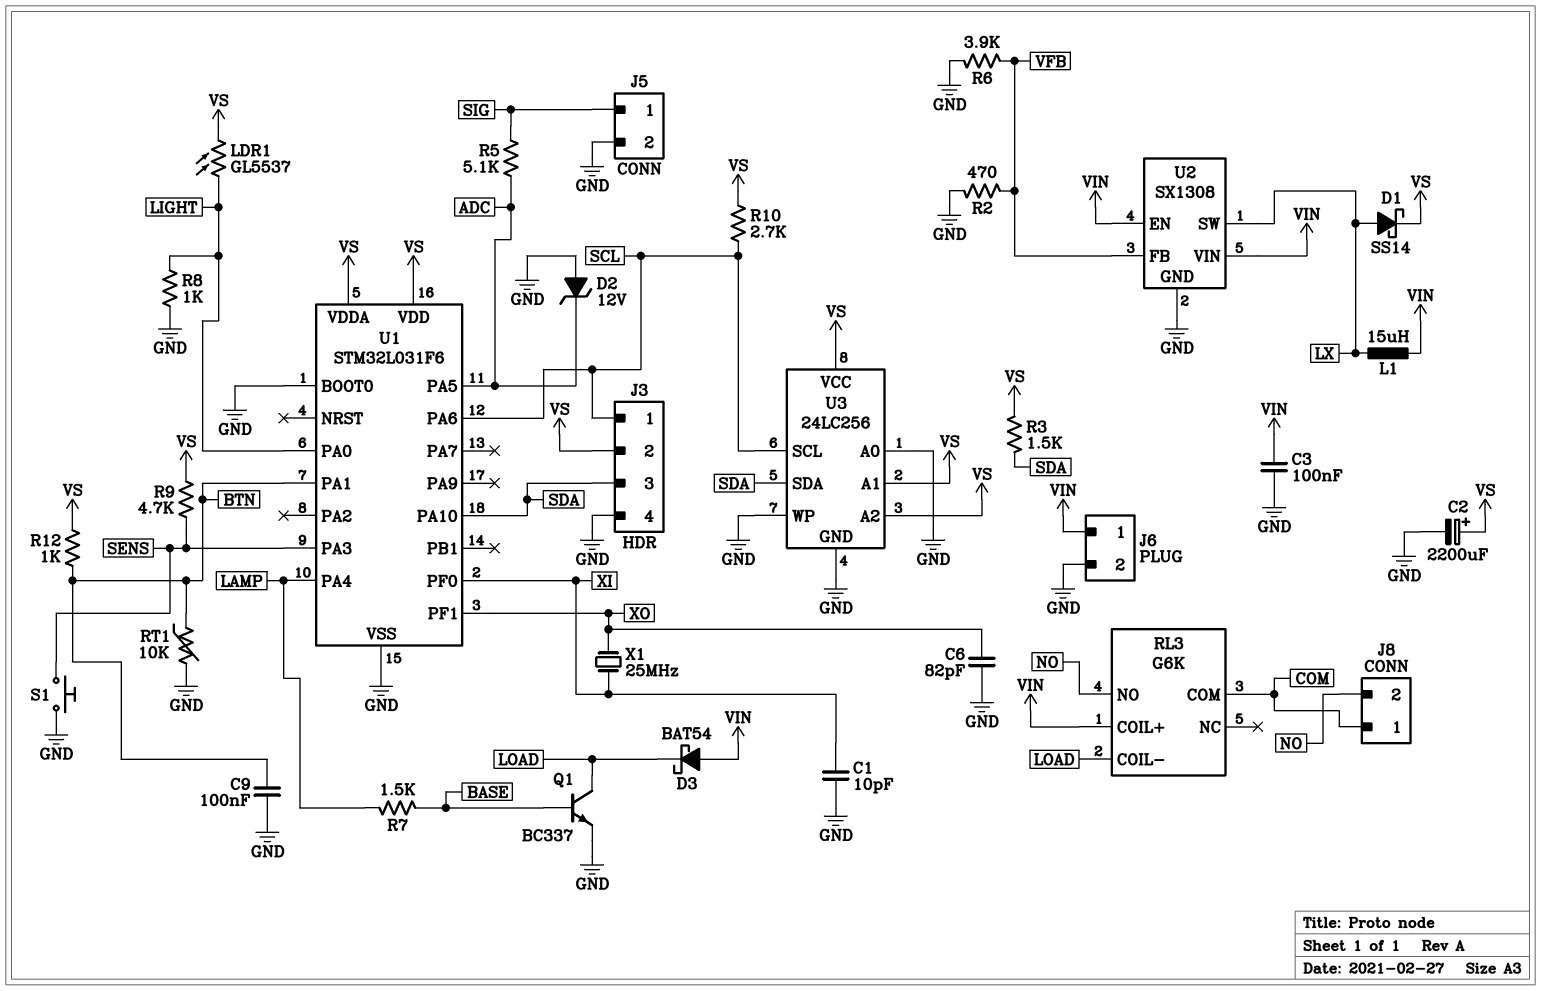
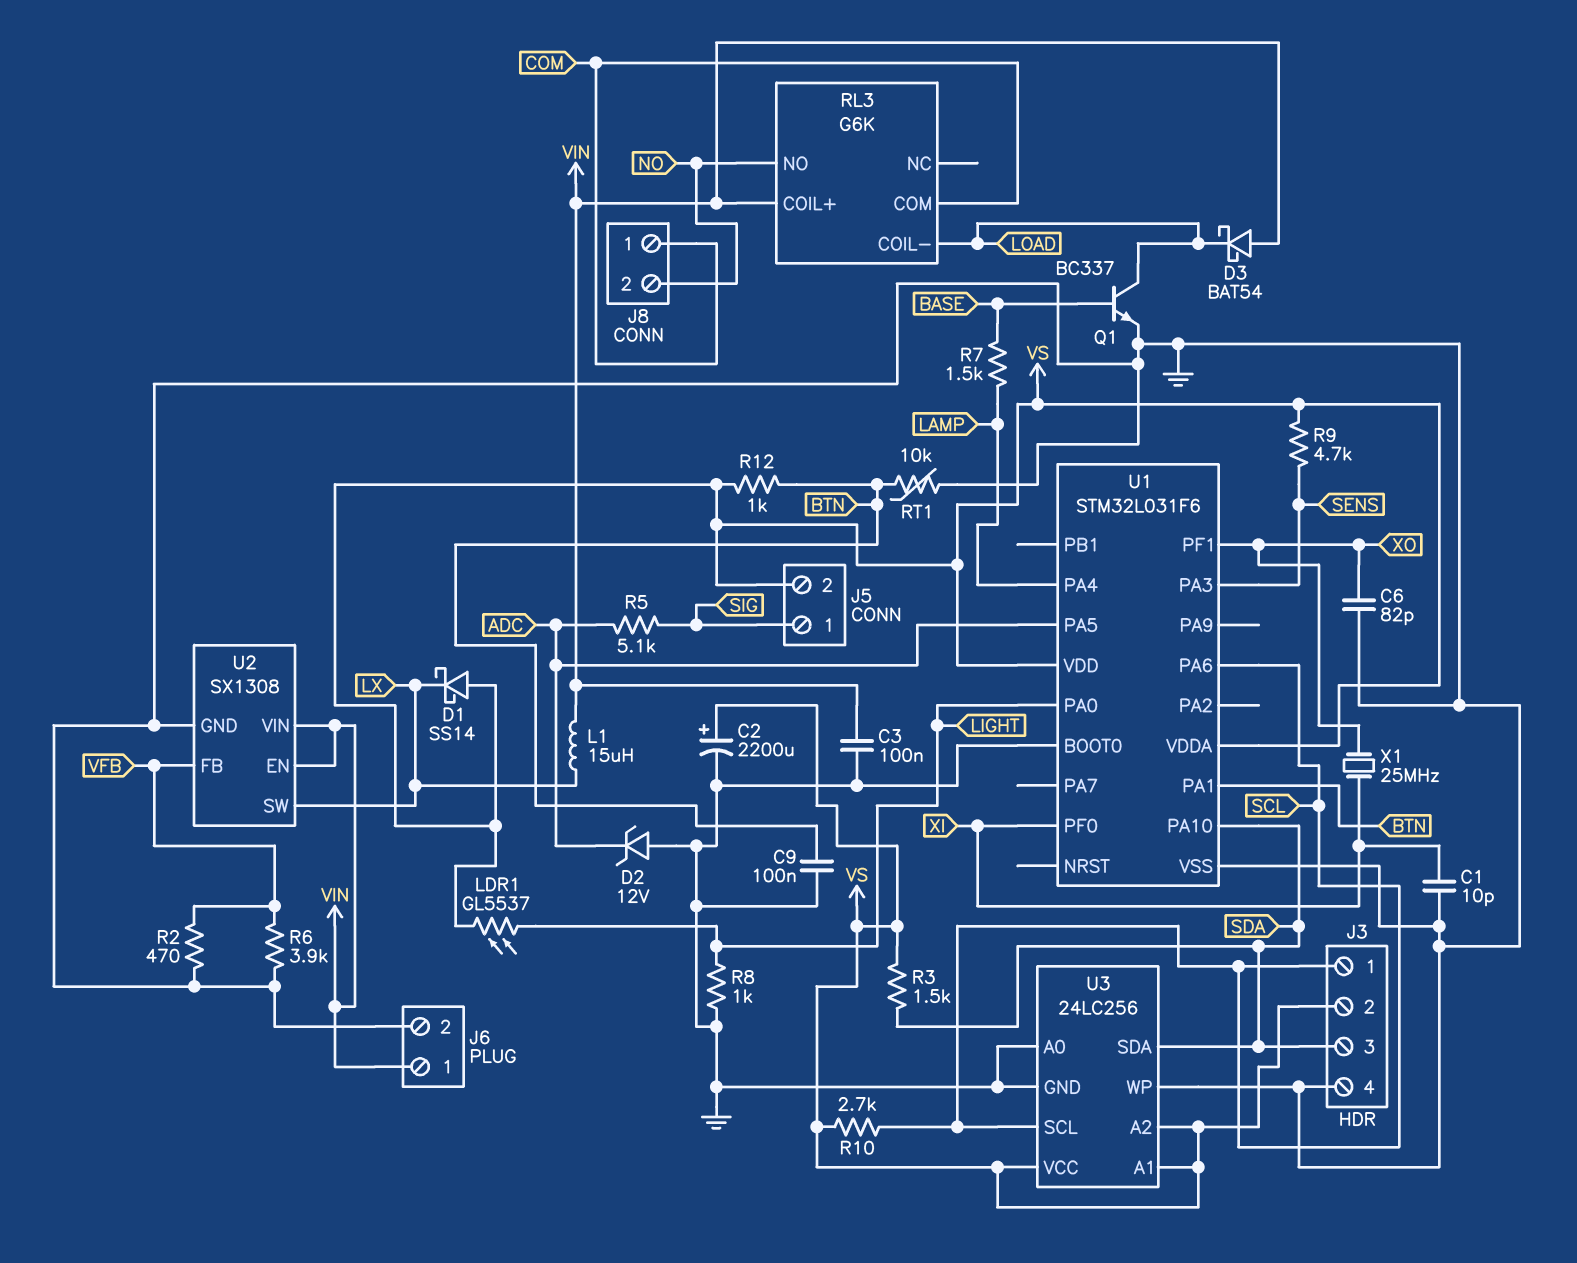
D1: schottky SS14 (A LX, K VS) -> schottky SS14 (A VS, K LX)
J5 pin 2: GND -> VS
S1: button (GND, SENS) -> none

